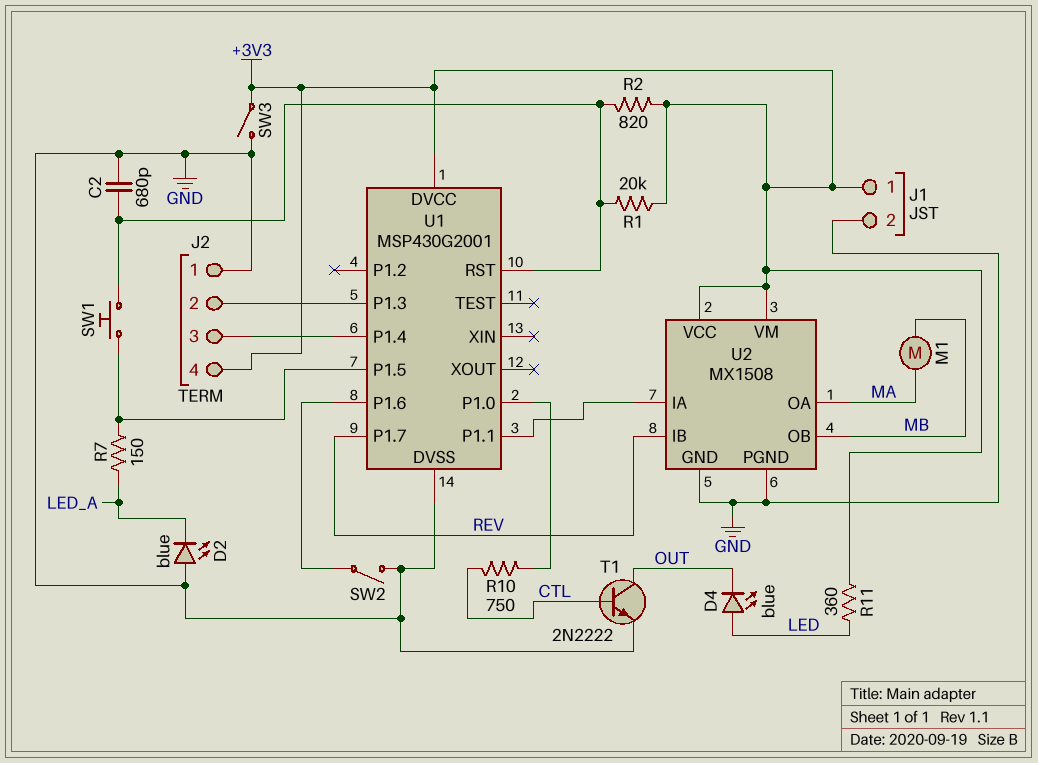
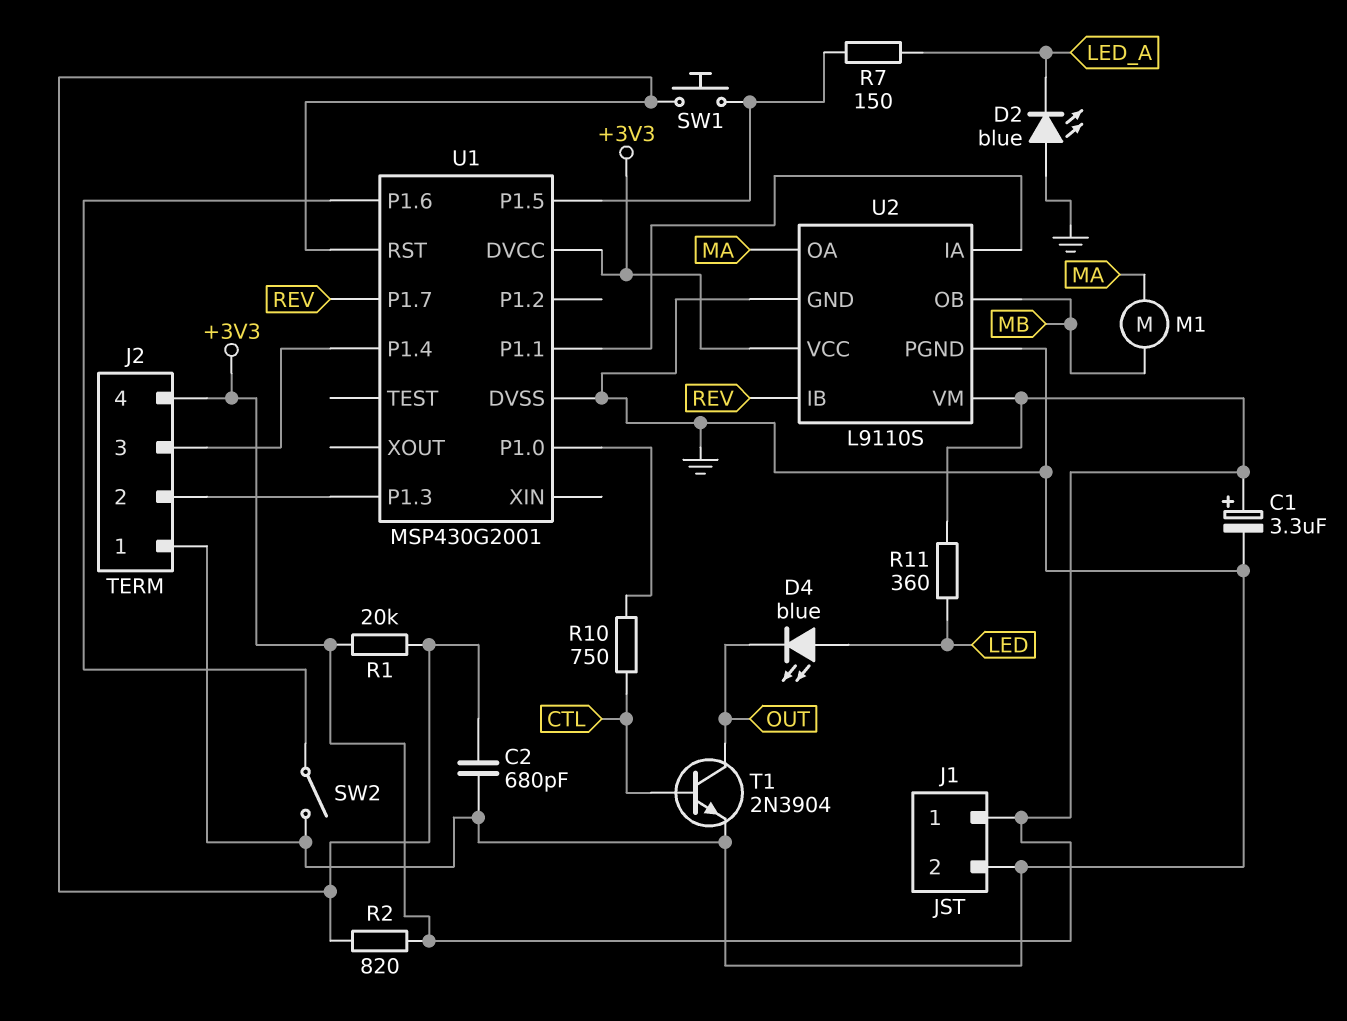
C1: none -> 3.3uF (plus +3V3, minus GND)
SW3: switch (+3V3, GND) -> none
T1: NPN 2N2222 (B CTL, C OUT, E GND) -> NPN 2N3904 (B CTL, C OUT, E GND)
U2: MX1508 -> L9110S

